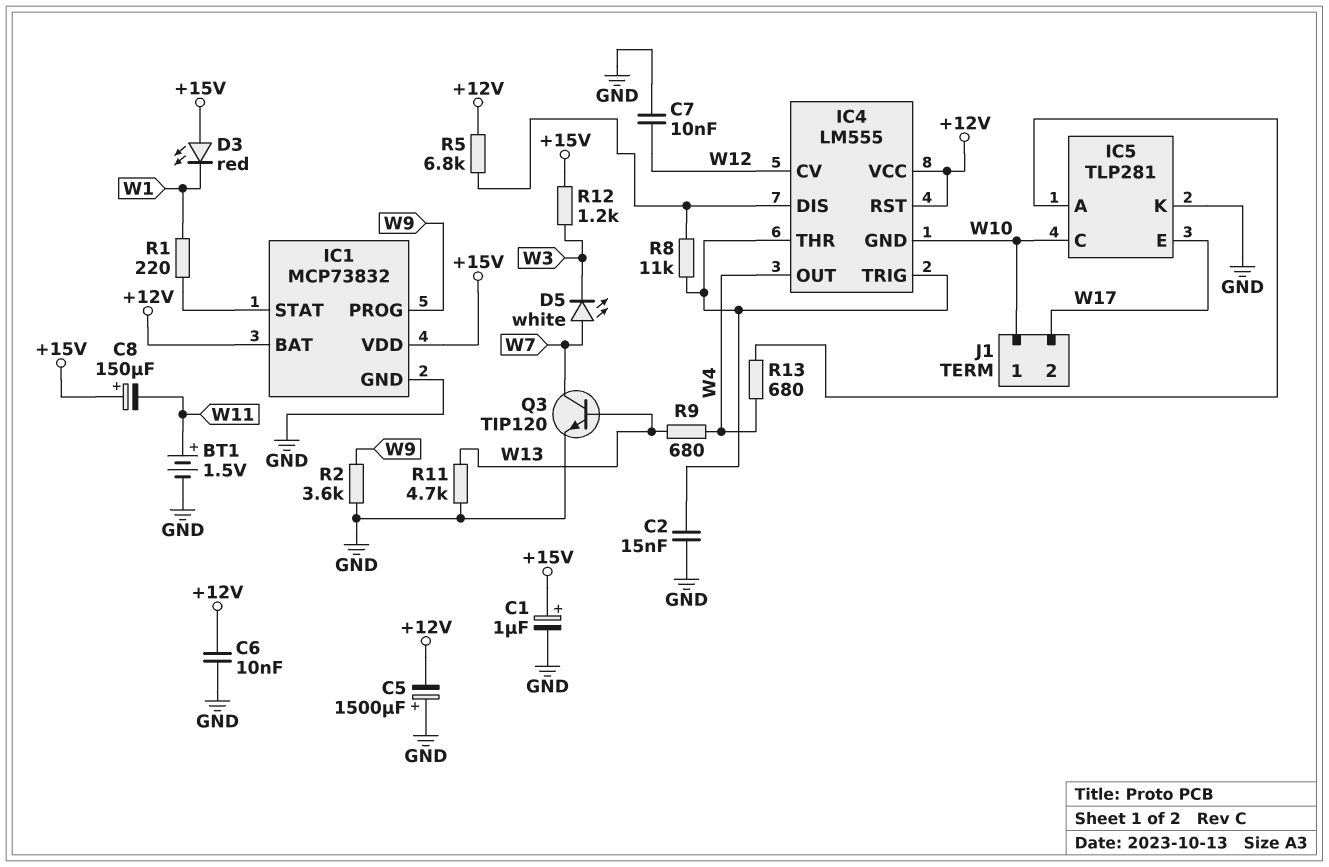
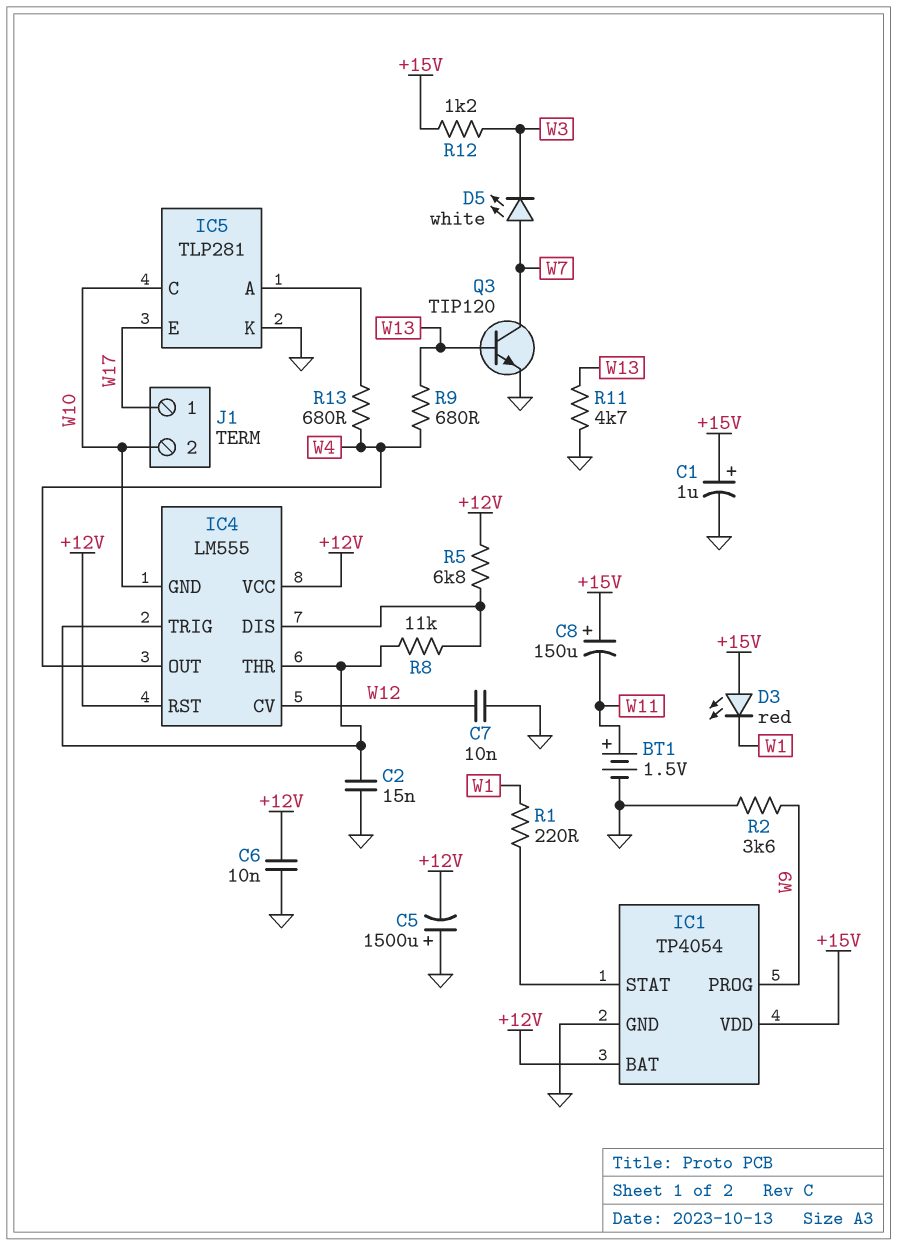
IC1: MCP73832 -> TP4054
J1 pin 1: W10 -> W17
J1 pin 2: W17 -> W10

